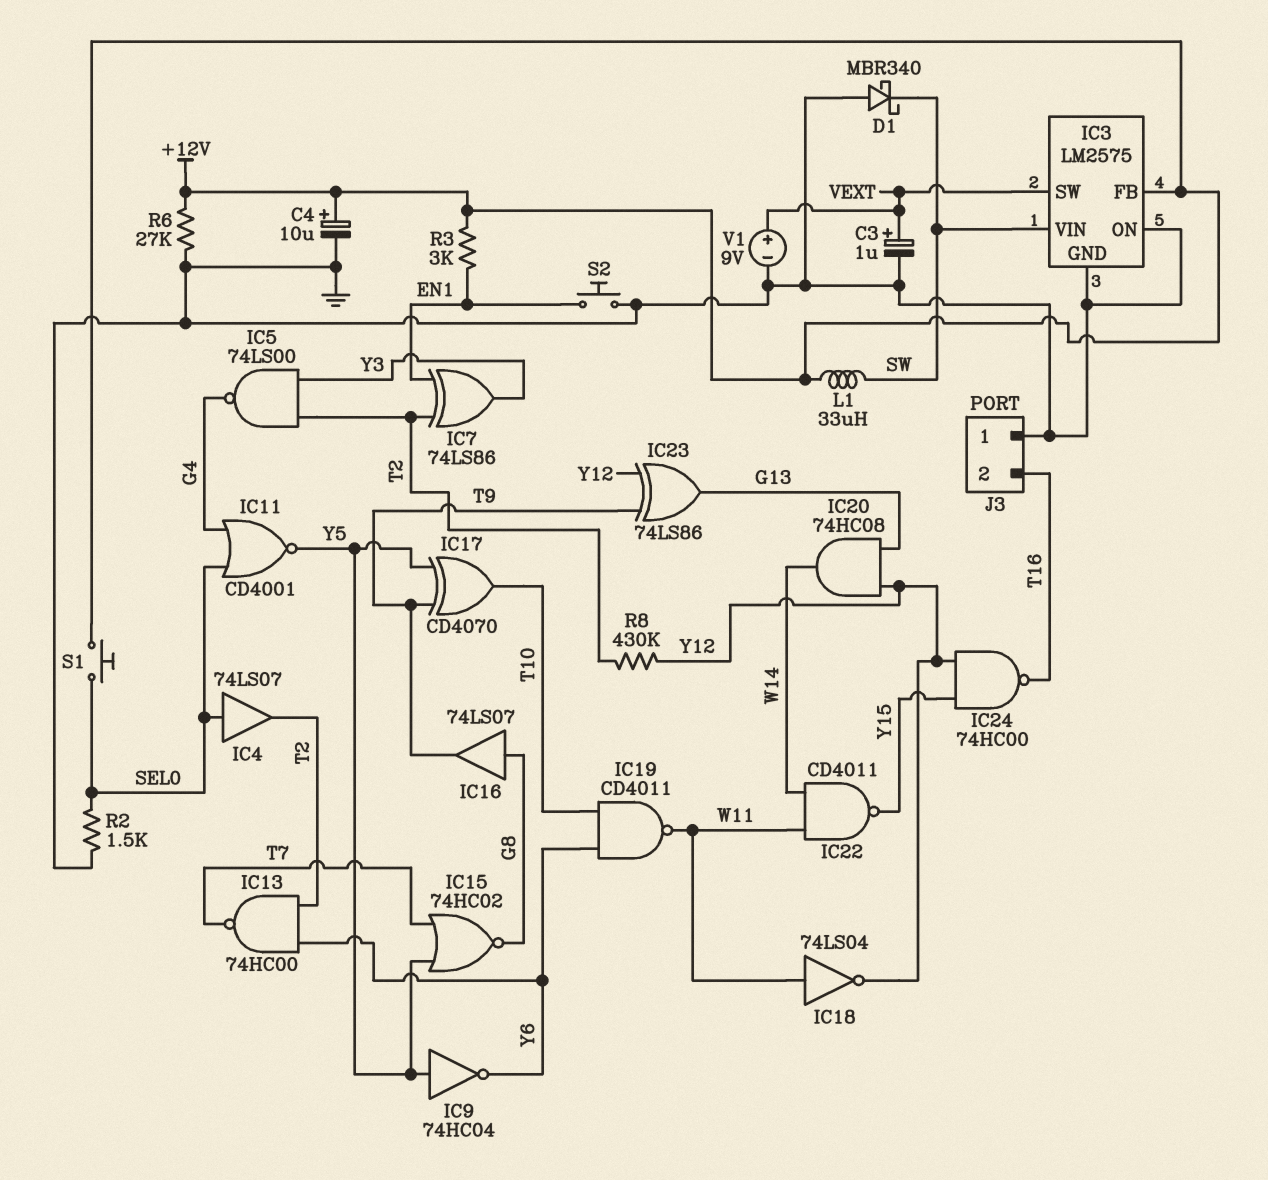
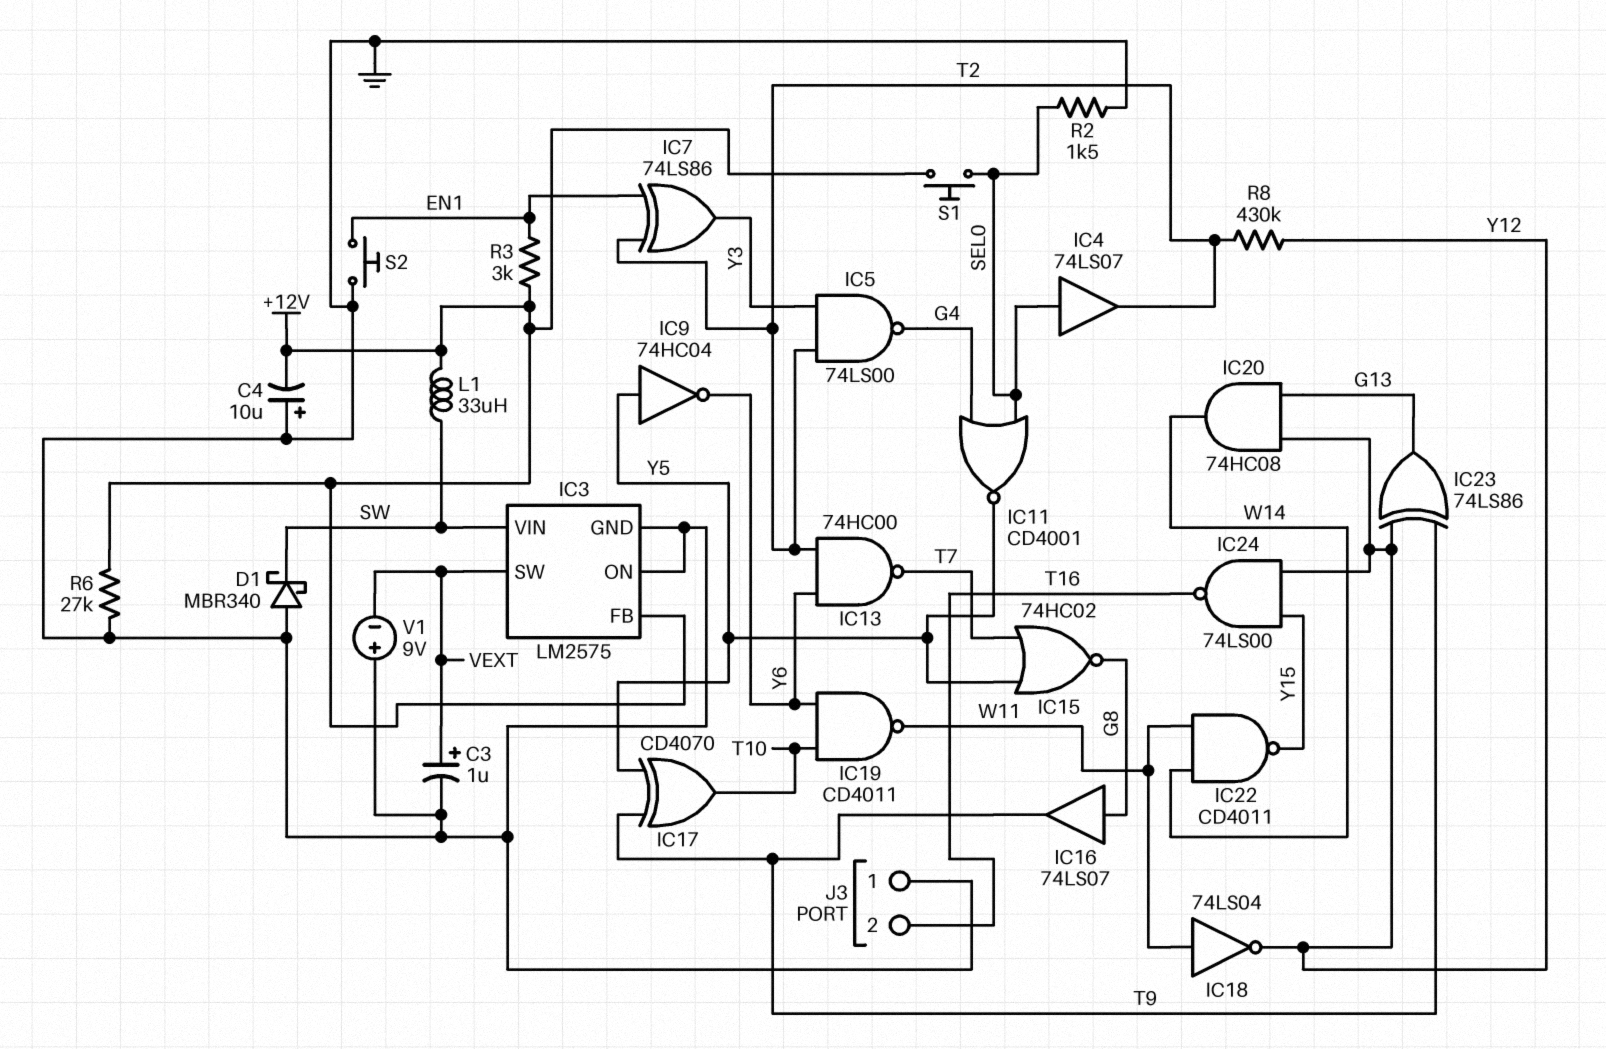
C4: 10uF (plus +12V, minus GND) -> 10uF (plus GND, minus +12V)
IC24: NAND 74HC00 (in Y12, in Y15, out T16) -> NAND 74LS00 (in Y12, in Y15, out T16)
V1: 9V (plus VEXT, minus GND) -> 9V (plus GND, minus VEXT)

